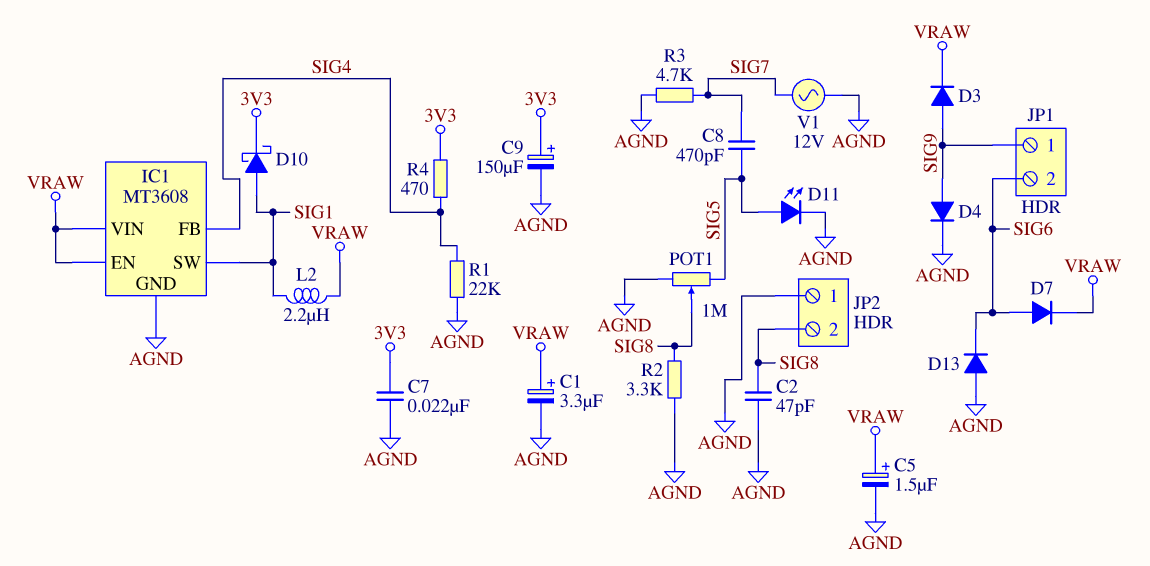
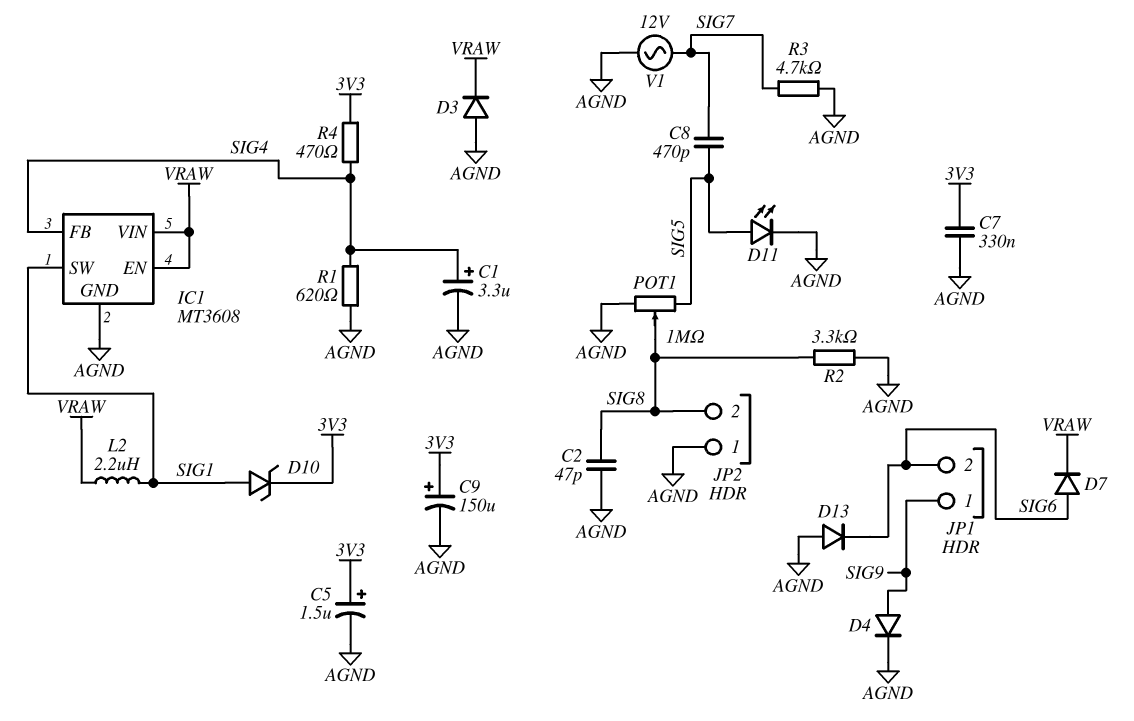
C1: 3.3uF (plus VRAW, minus AGND) -> 3.3uF (plus SIG4, minus AGND)
C5: 1.5uF (plus VRAW, minus AGND) -> 1.5uF (plus 3V3, minus AGND)
C7: 22nF (3V3, AGND) -> 330nF (3V3, AGND)
D3: diode (A SIG9, K VRAW) -> diode (A AGND, K VRAW)
D10: schottky (A SIG1, K 3V3) -> zener (A SIG1, K 3V3)
R1: 22k (AGND, SIG4) -> 620 (AGND, SIG4)

